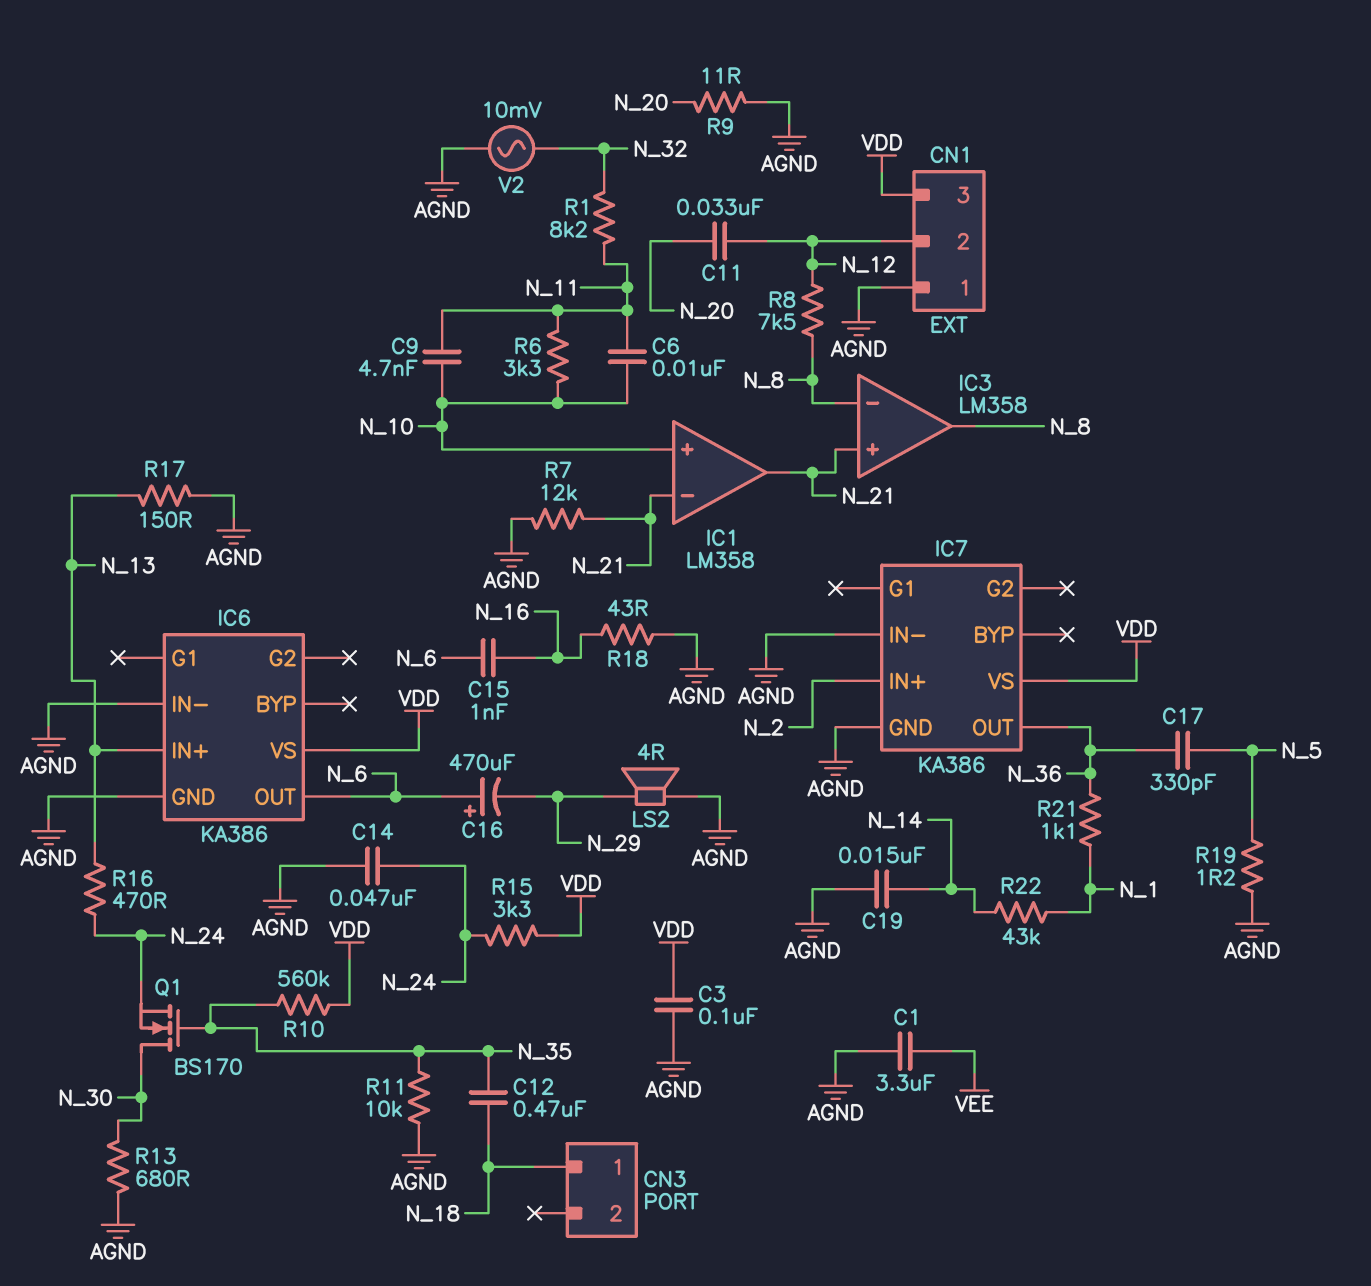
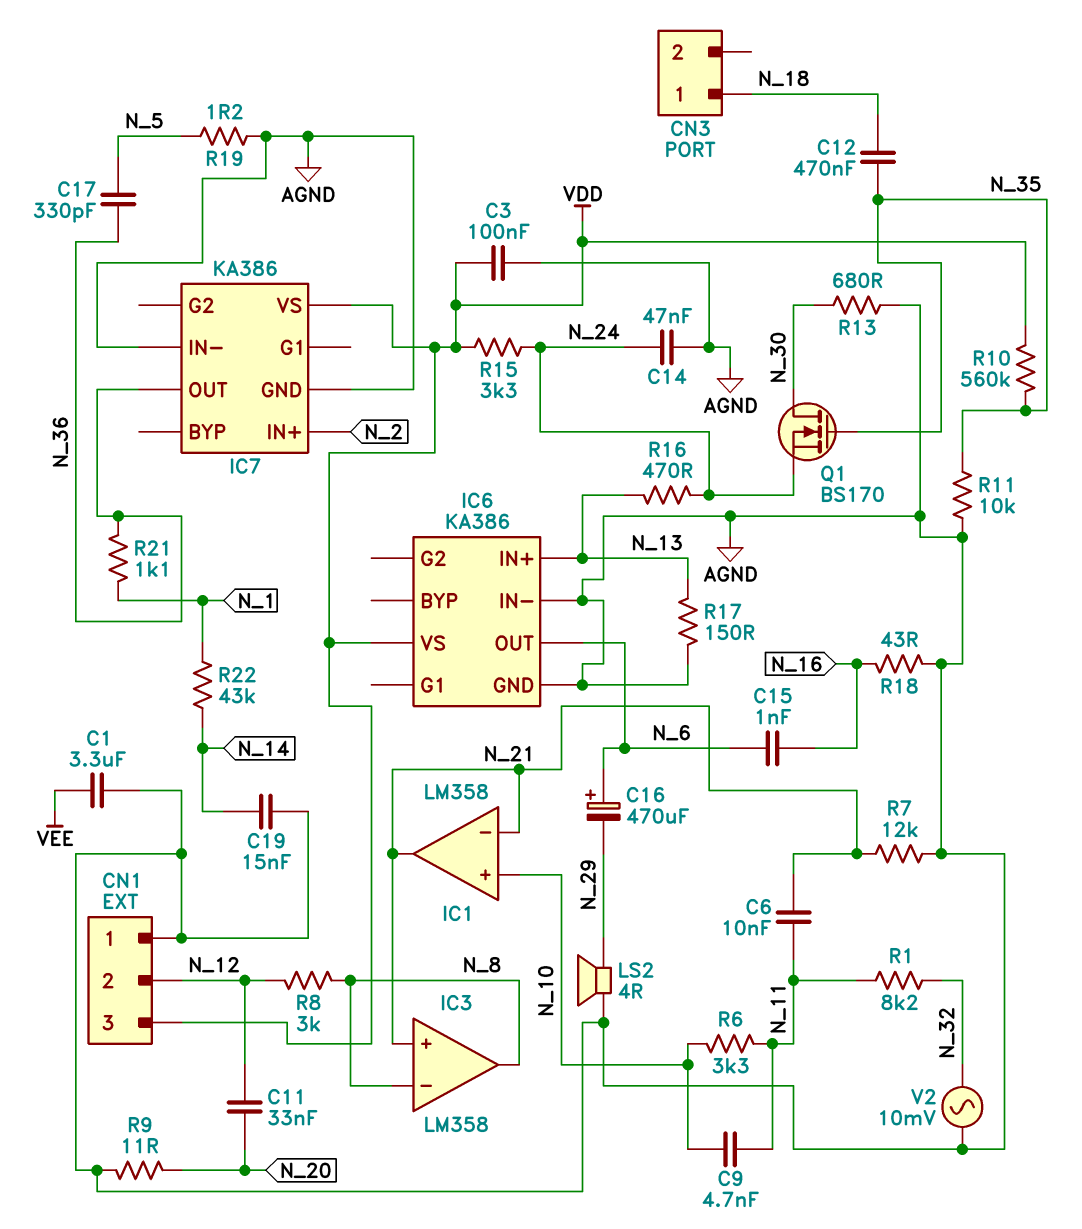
C6: 10nF (N_10, N_11) -> 10nF (N_11, N_21)
R8: 7.5k (N_8, N_12) -> 3k (N_8, N_12)

